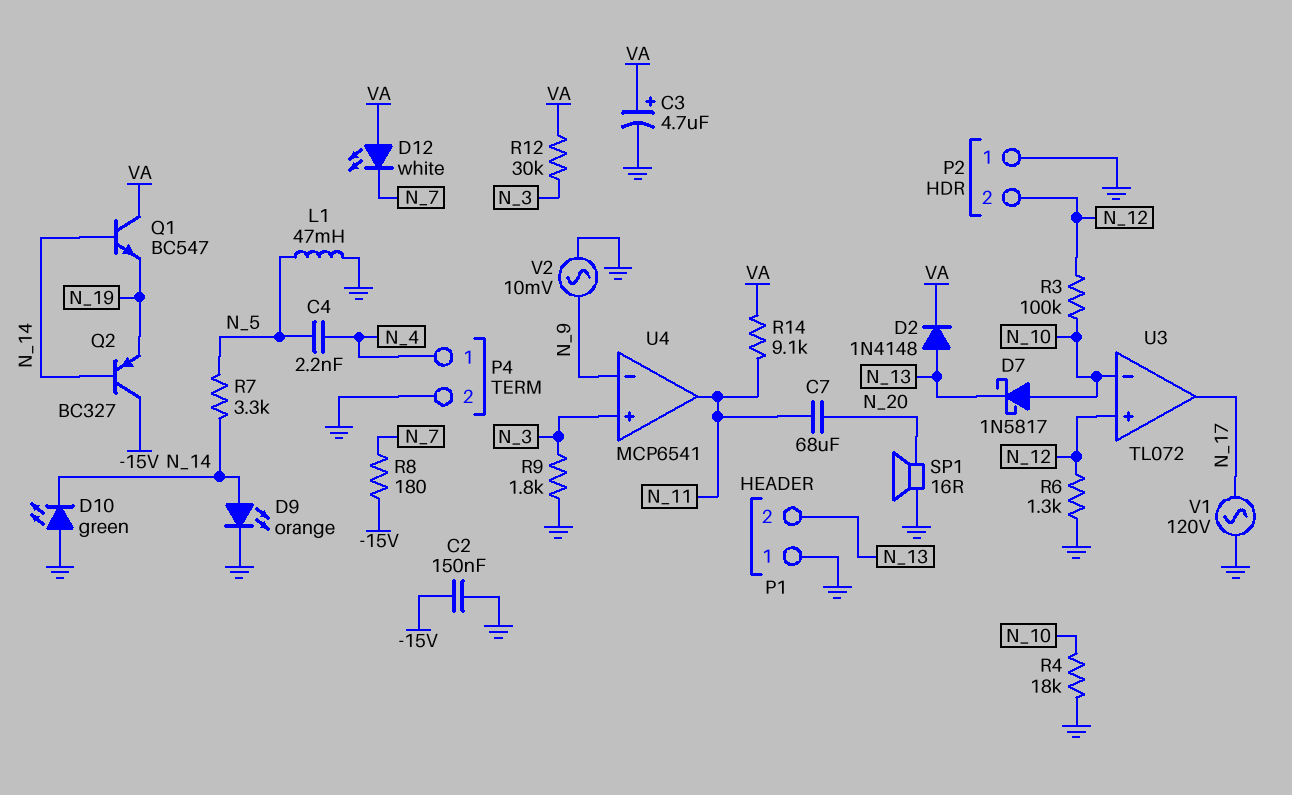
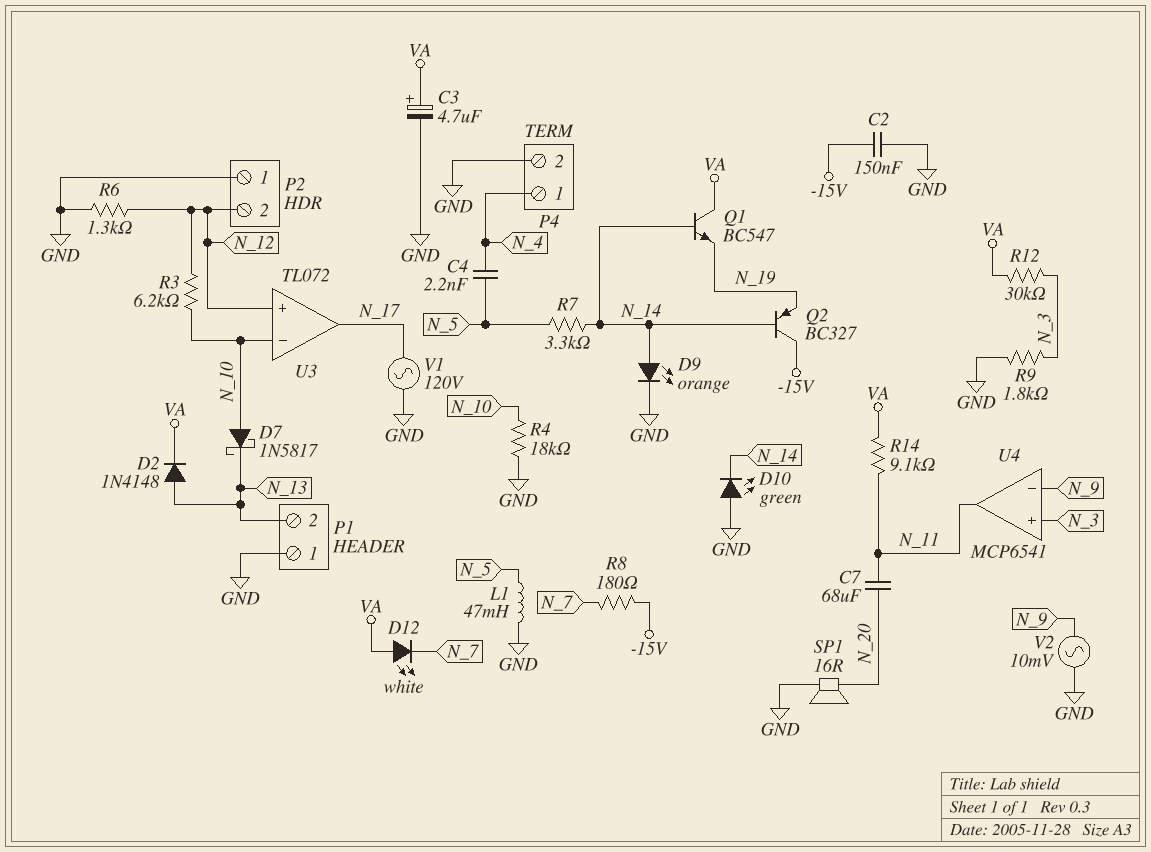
R3: 100k (N_10, N_12) -> 6.2k (N_10, N_12)

